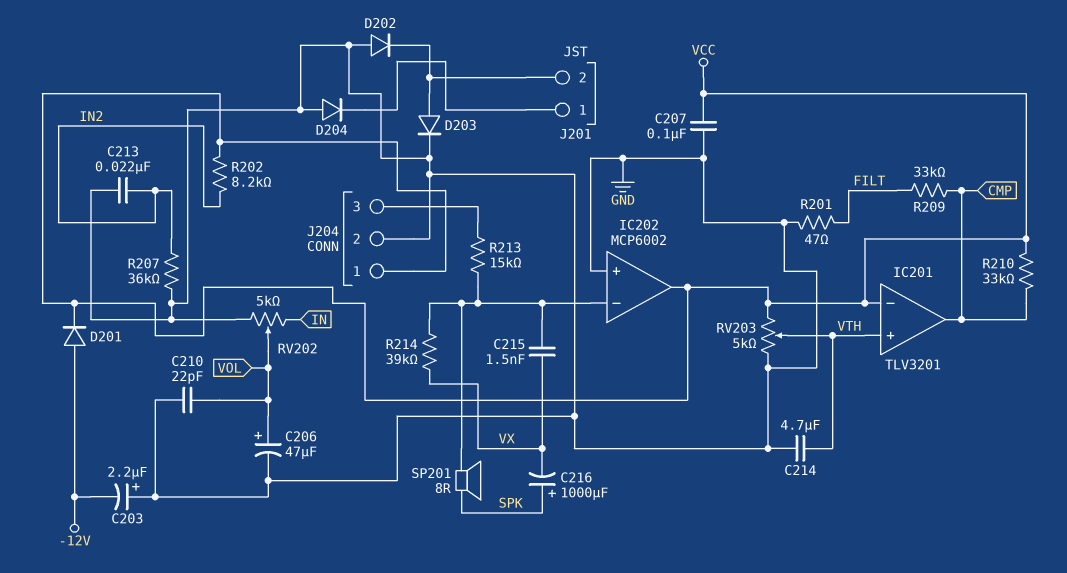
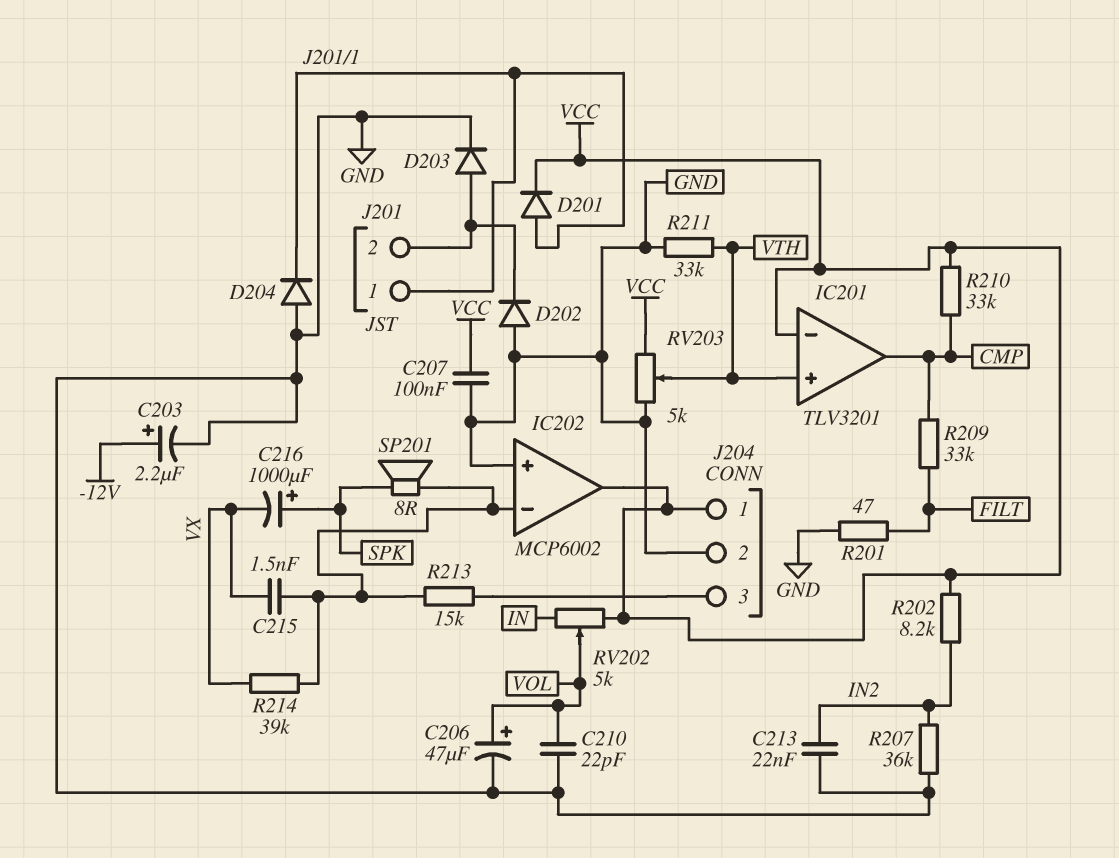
C203: 2.2uF (plus GND, minus -12V) -> 2.2uF (plus -12V, minus GND)
C214: 4.7uF (GND, VTH) -> none
D201: diode (A -12V, K VCC) -> diode (A J201/1, K VCC)
R211: none -> 33k (GND, VTH)
RV202: 5k (GND, IN, wiper VOL) -> 5k (IN, VCC, wiper VOL)

